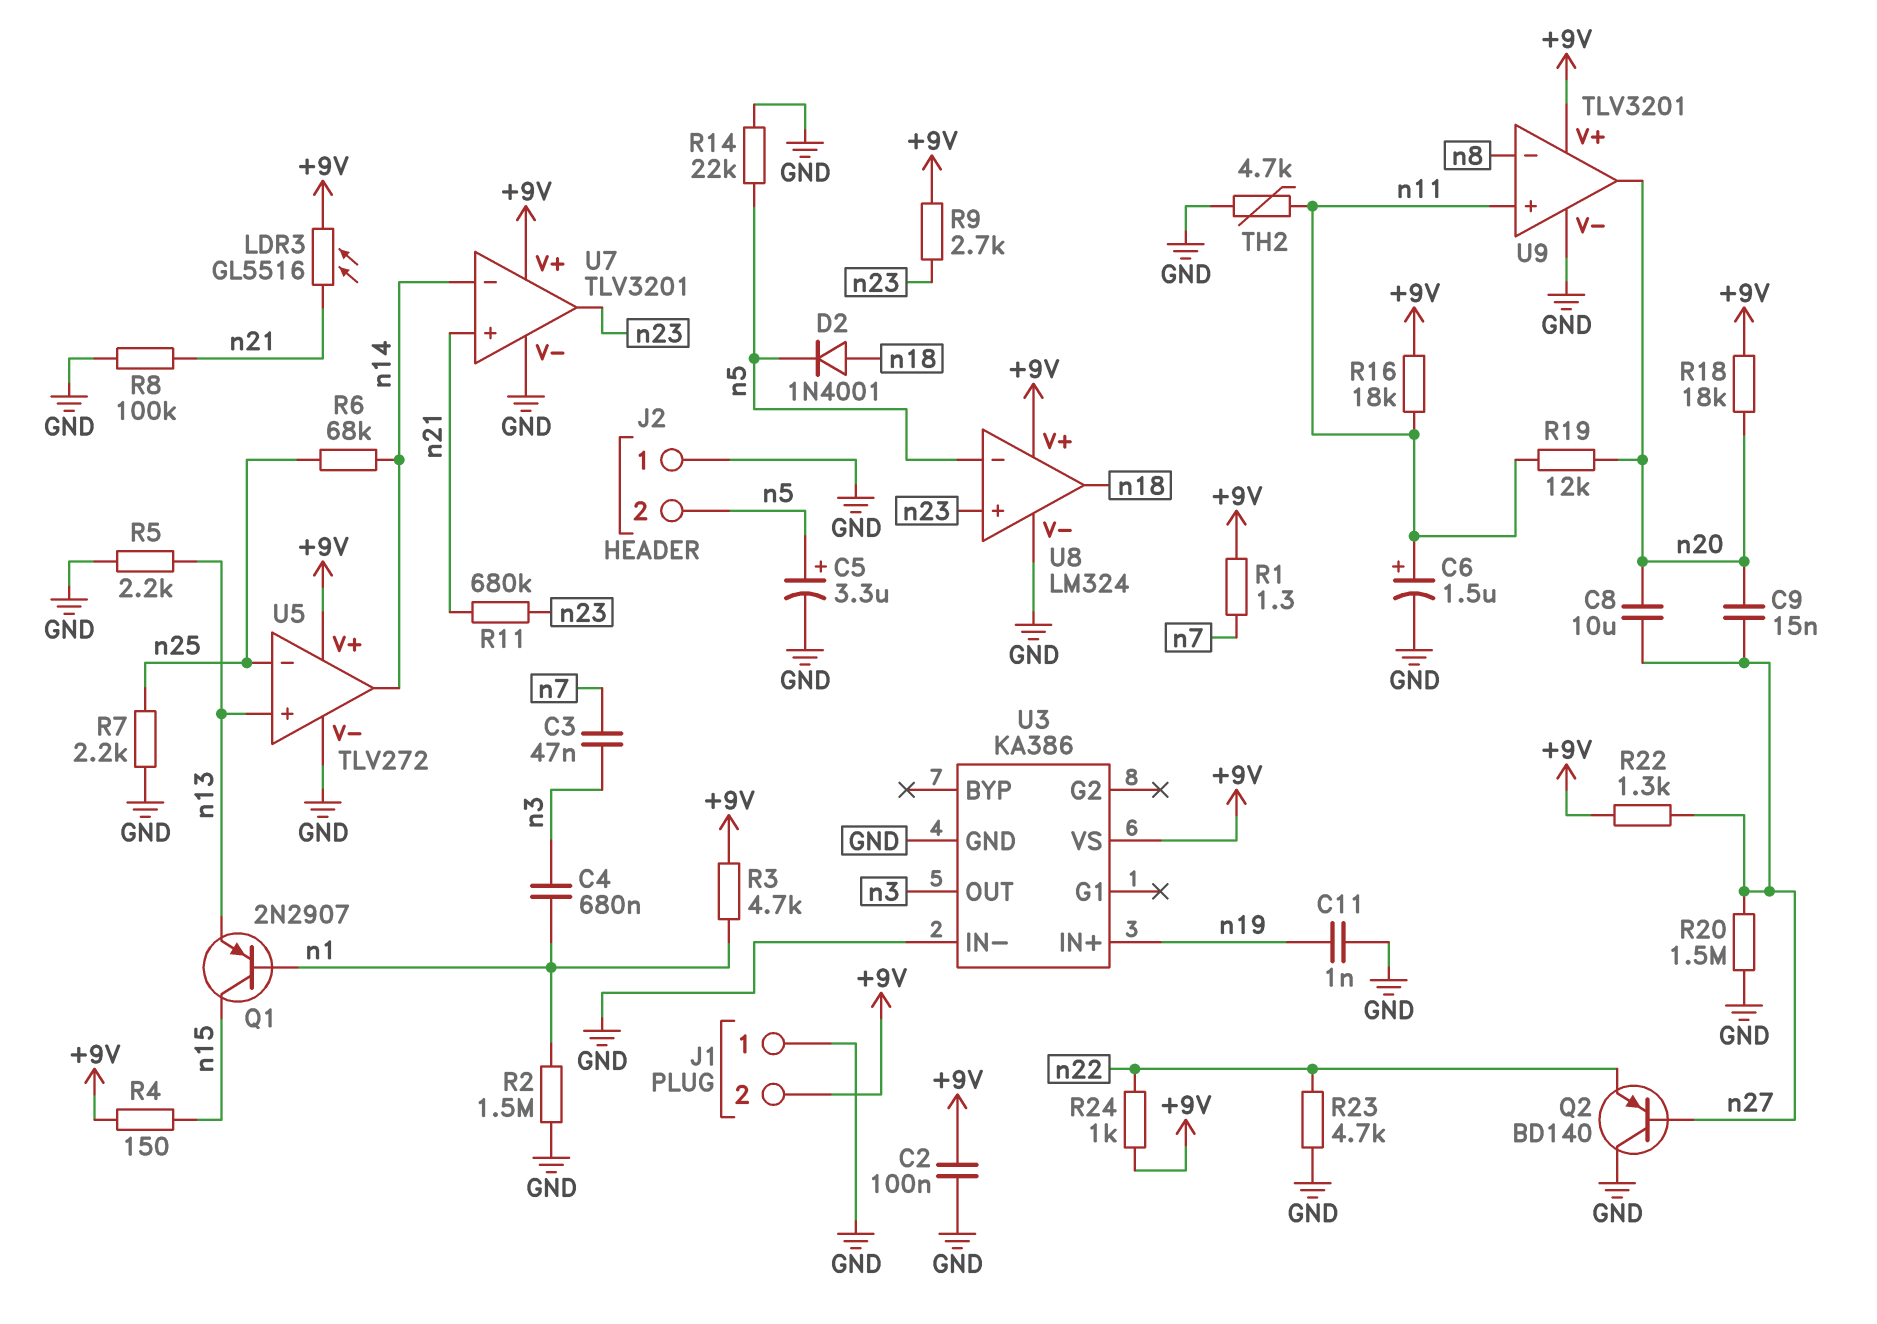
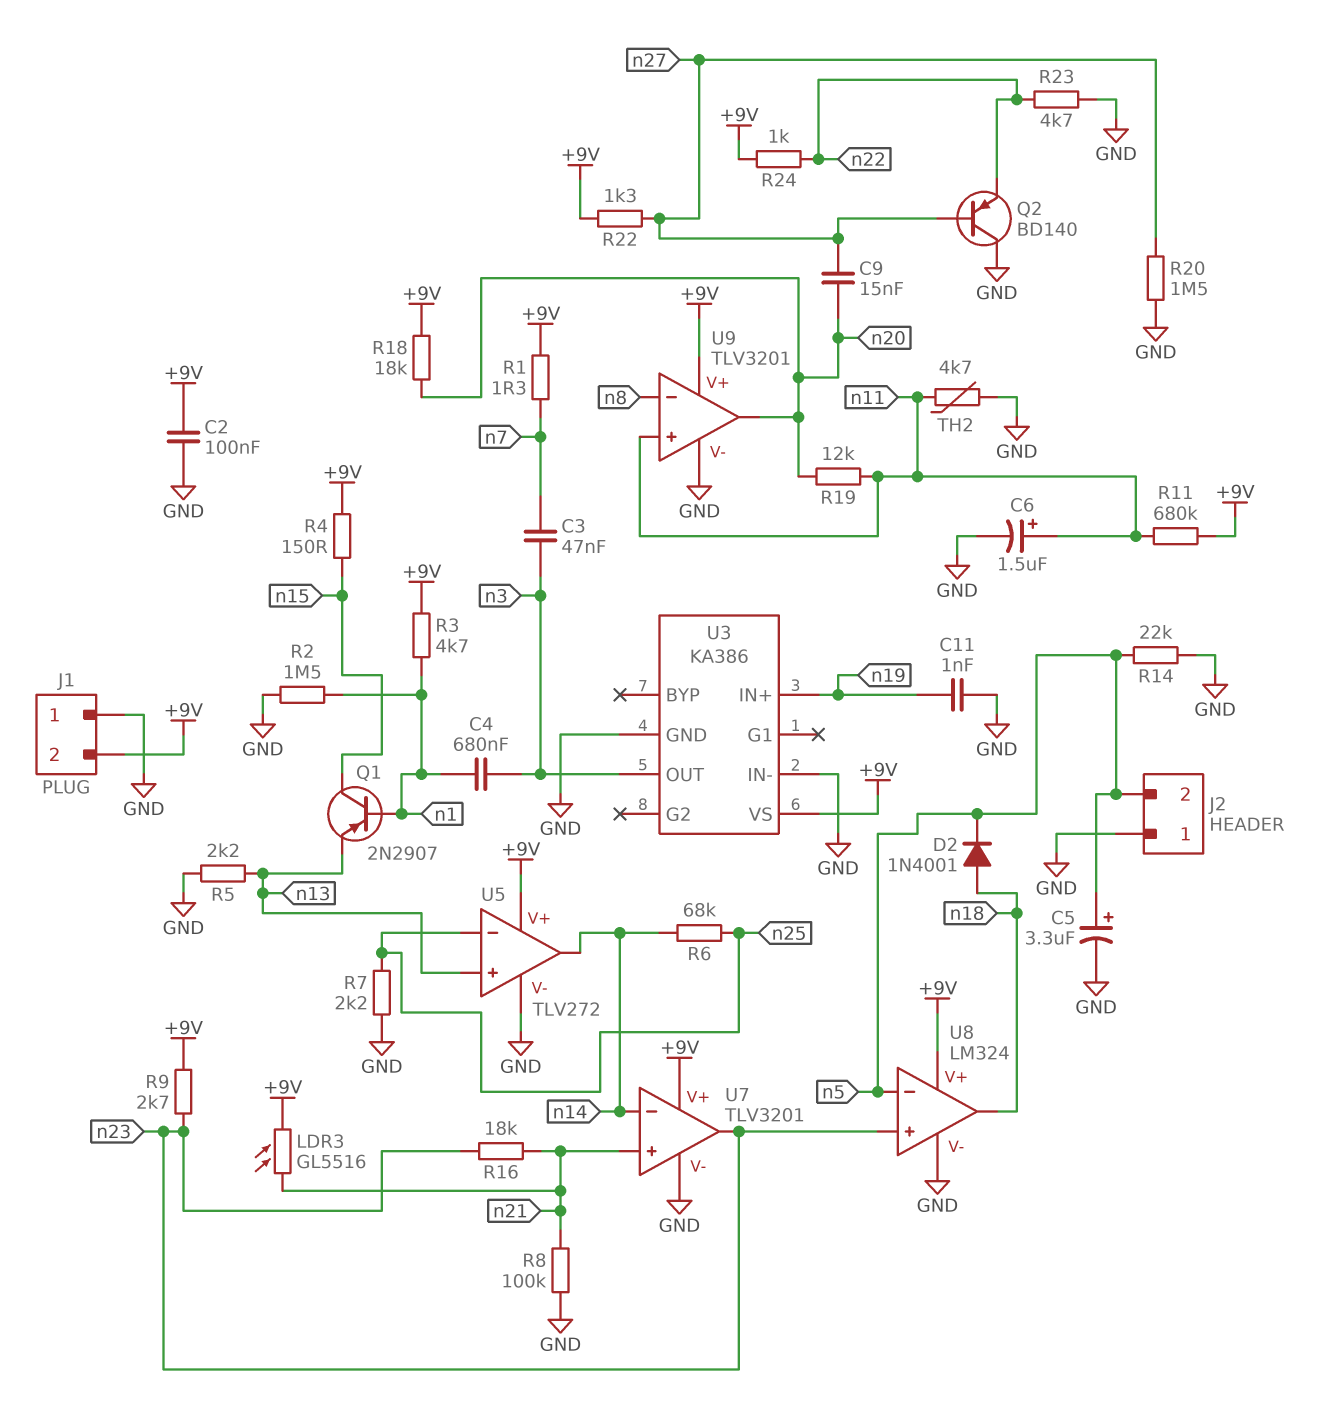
C8: 10uF (n20, n27) -> none
R11: 680k (n21, n23) -> 680k (+9V, n11)
R16: 18k (+9V, n11) -> 18k (n21, n23)

